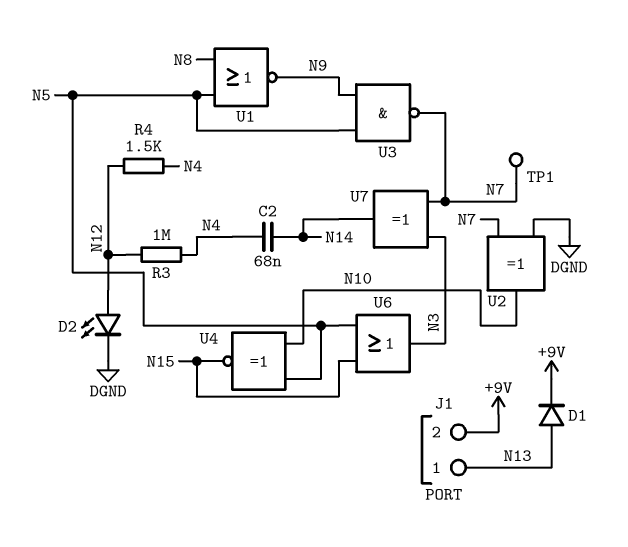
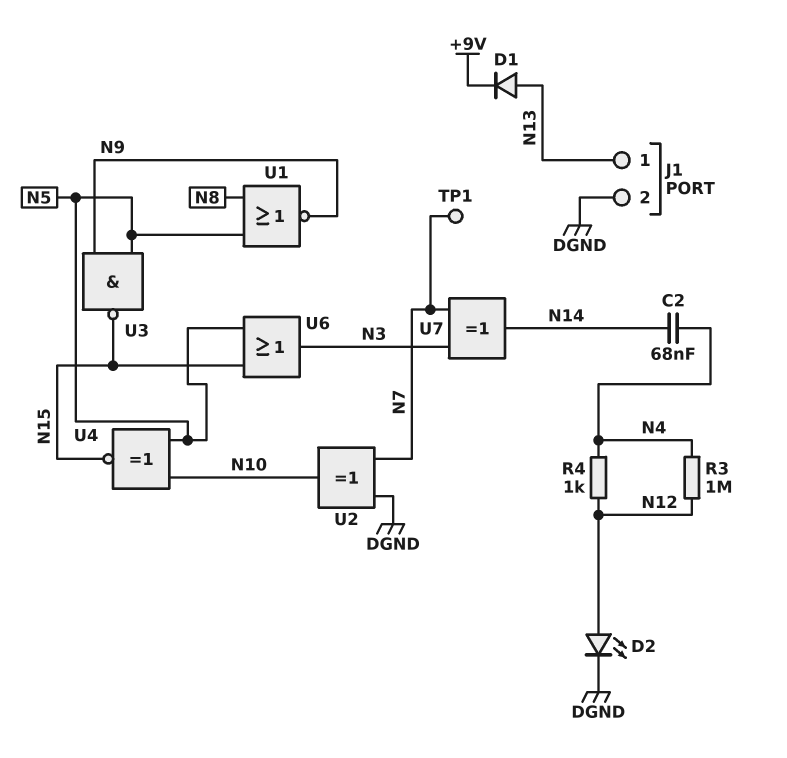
J1 pin 2: +9V -> DGND
R4: 1.5k (N4, N12) -> 1k (N4, N12)
U3: NAND (in N5, in N9, out N7) -> NAND (in N5, in N9, out N15)

